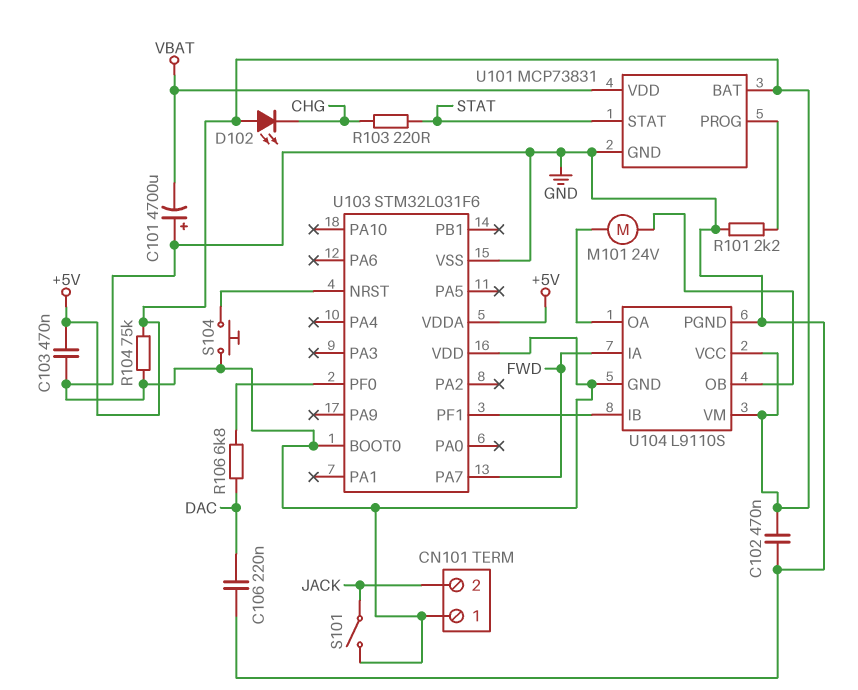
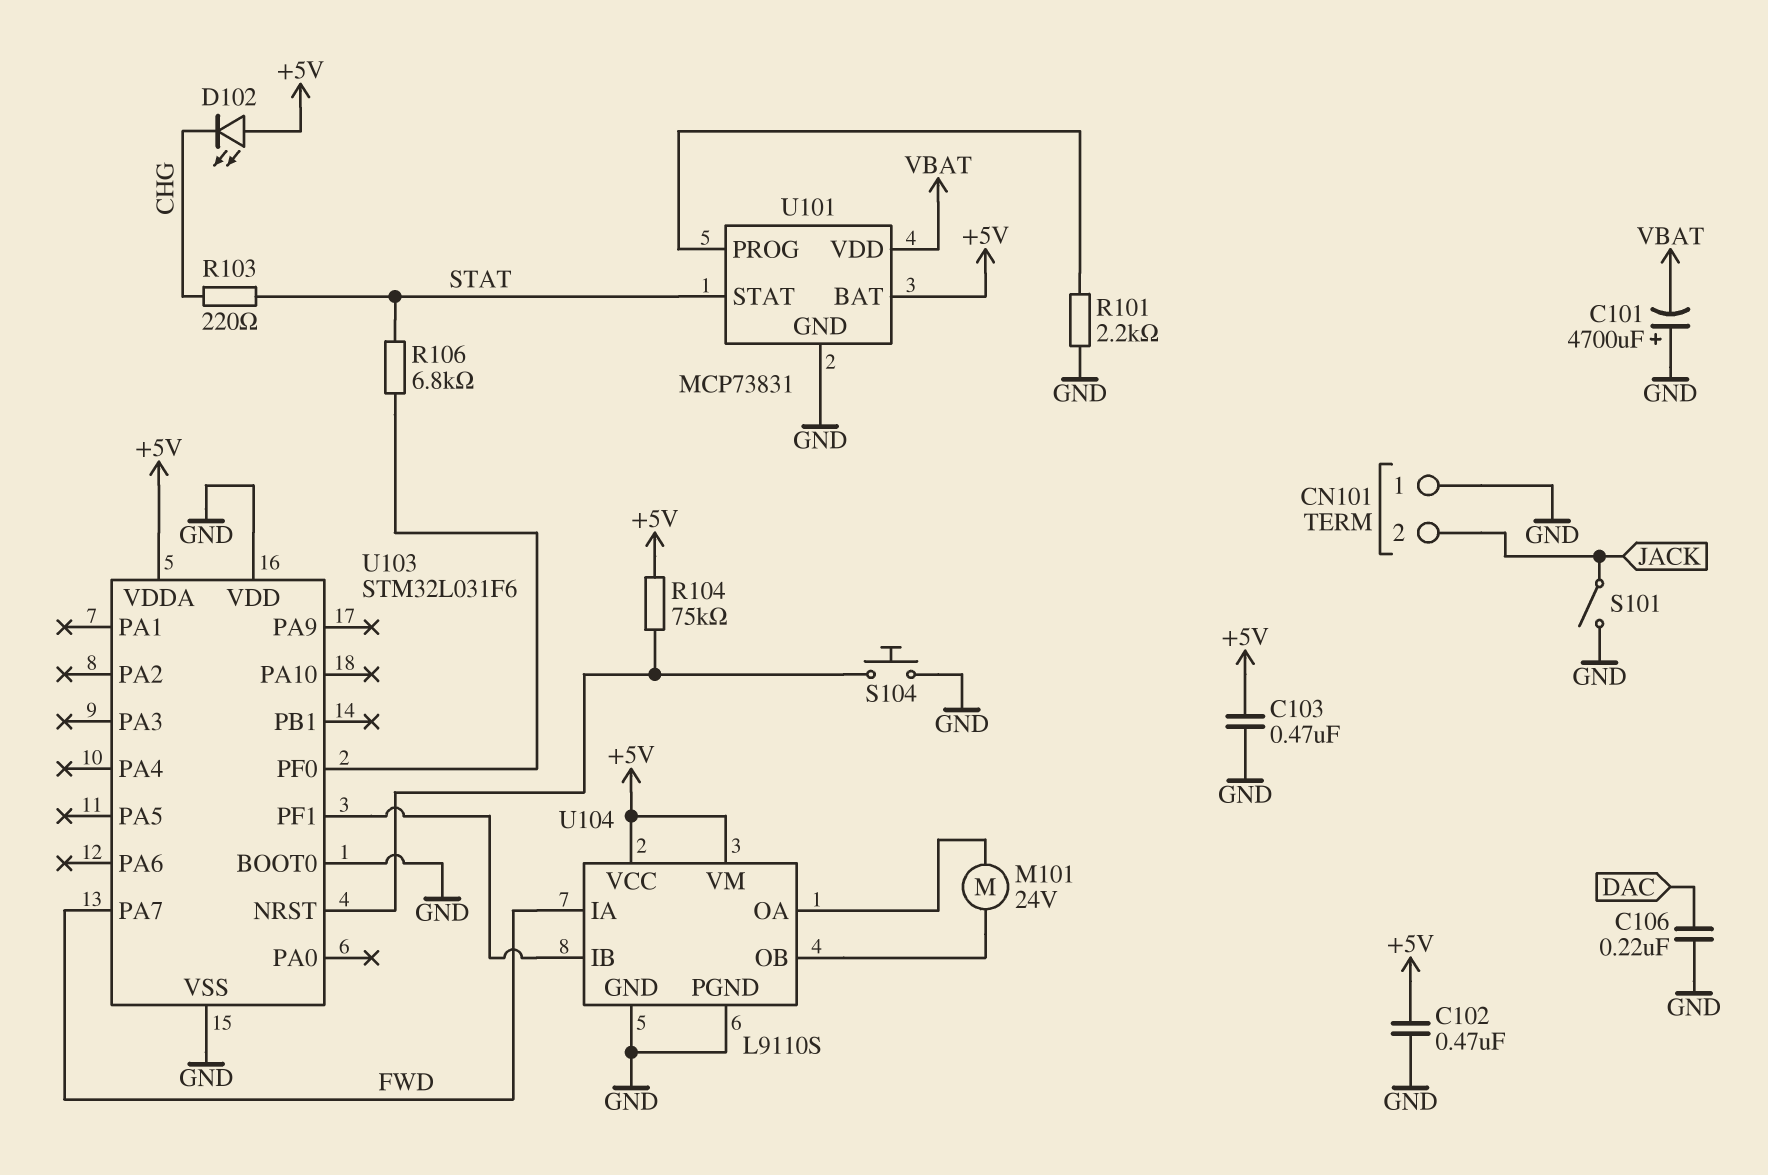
R104: 75k (+5V, GND) -> 75k (+5V, U103/NRST)
R106: 6.8k (DAC, U103/PF0) -> 6.8k (STAT, U103/PF0)

